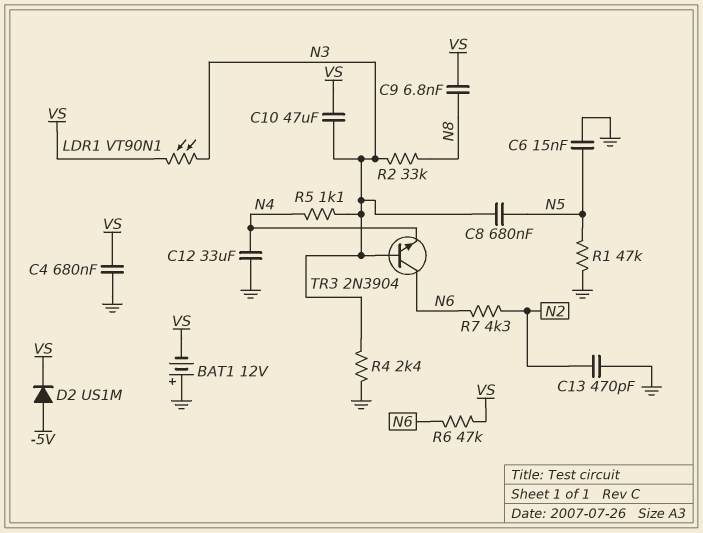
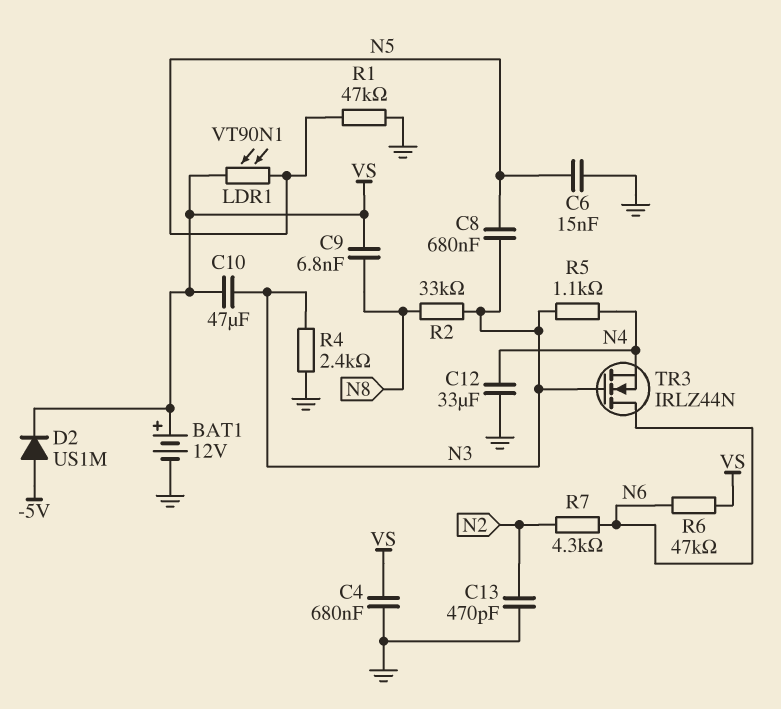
BAT1: 12V (plus GND, minus VS) -> 12V (plus VS, minus GND)
LDR1: VT90N1 (N3, VS) -> VT90N1 (N5, VS)
TR3: NPN 2N3904 (B N3, C N6, E N4) -> NMOS IRLZ44N (G N3, D N6, S N4)

